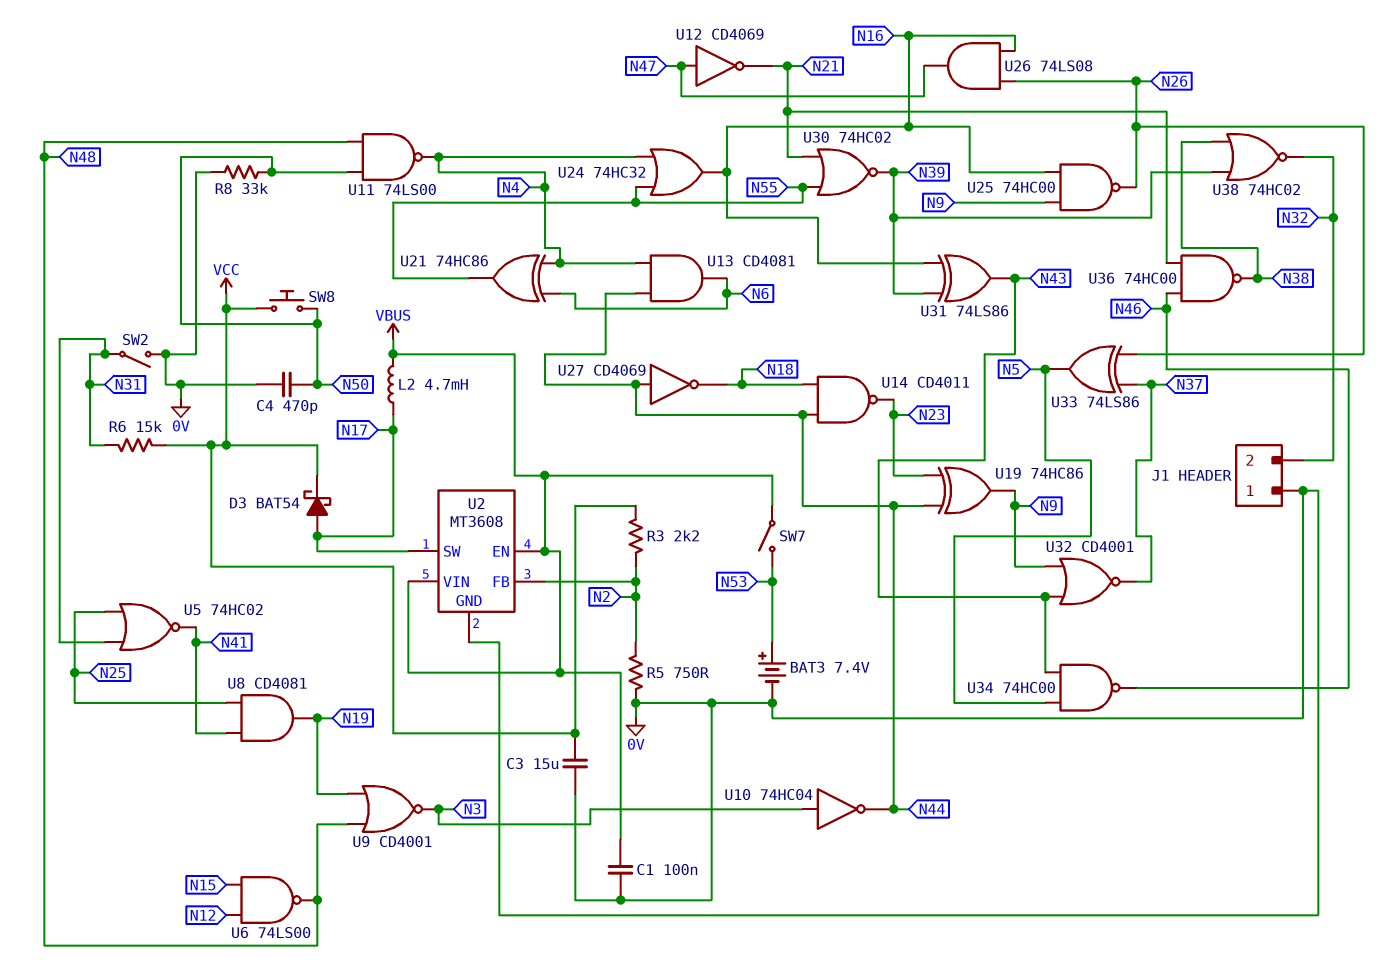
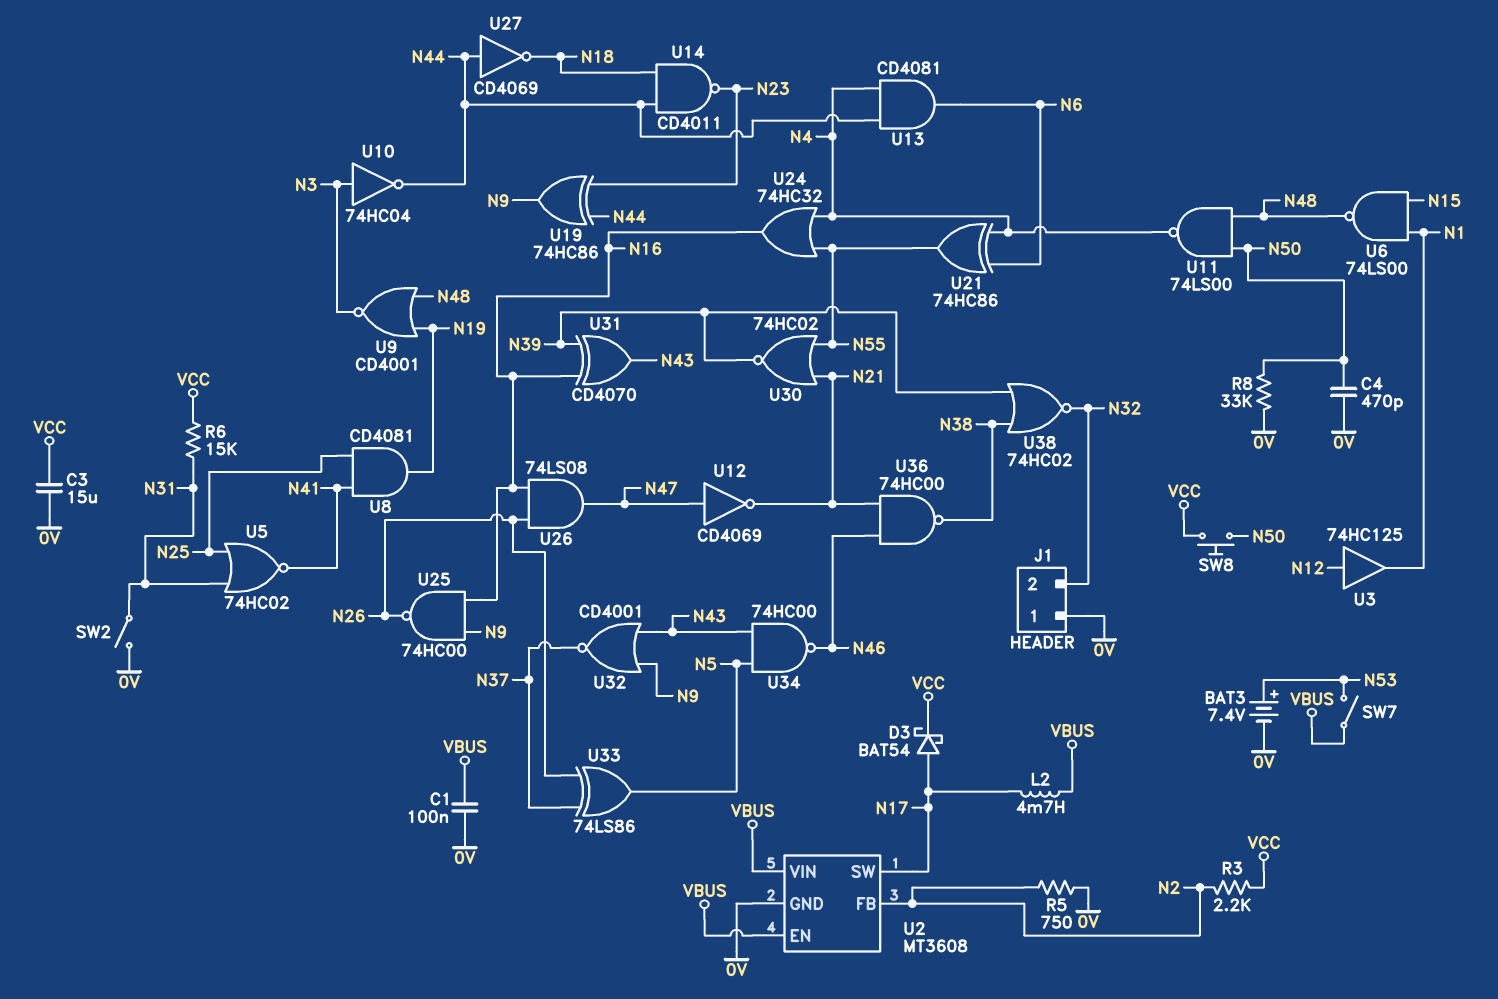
U3: none -> buffer 74HC125 (in N12, out N1)
U6: NAND 74LS00 (in N12, in N15, out N48) -> NAND 74LS00 (in N1, in N15, out N48)
U31: XOR 74LS86 (in N16, in N39, out N43) -> XOR CD4070 (in N16, in N39, out N43)

